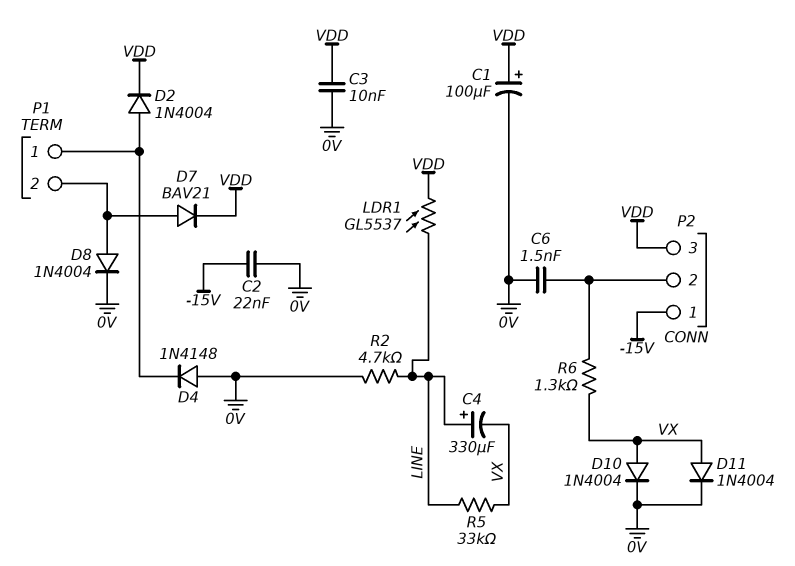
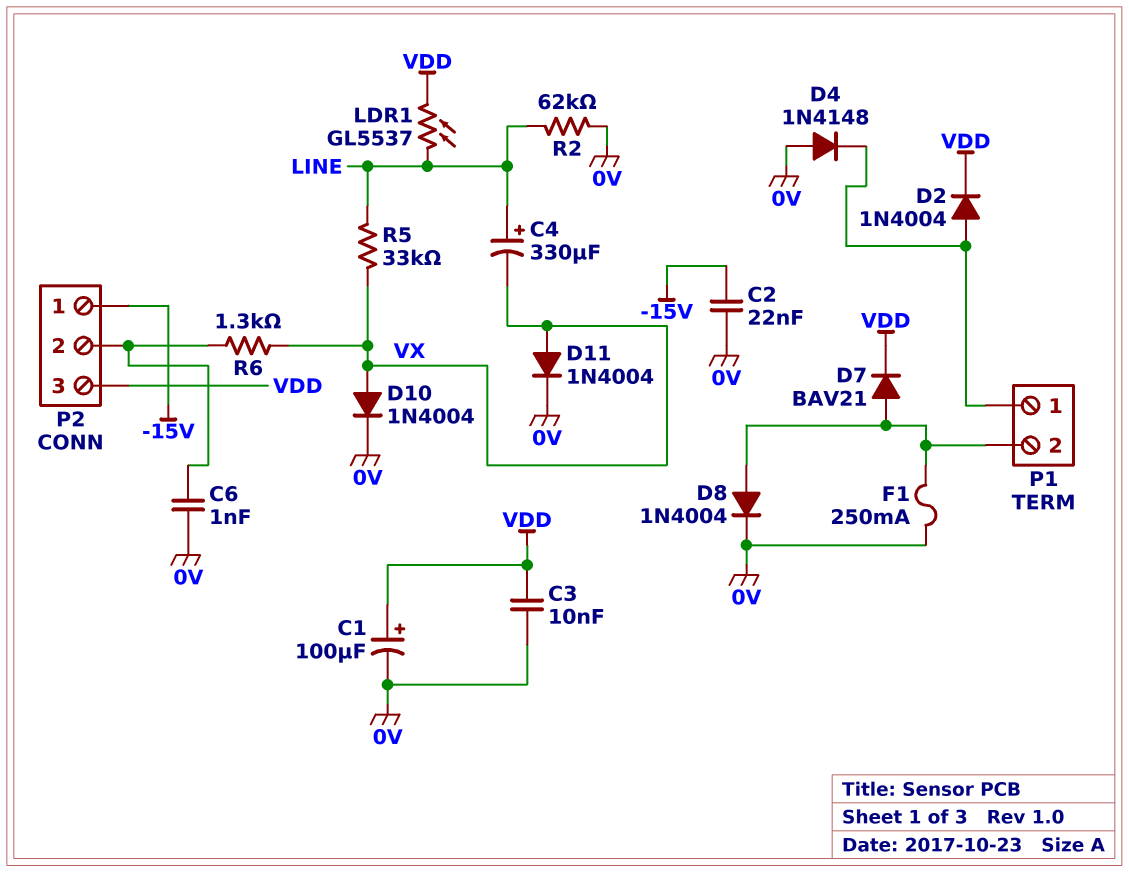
C6: 1.5nF (0V, P2/2) -> 1nF (0V, P2/2)
F1: none -> 250mA (0V, P1/2)
R2: 4.7k (0V, LINE) -> 62k (0V, LINE)

